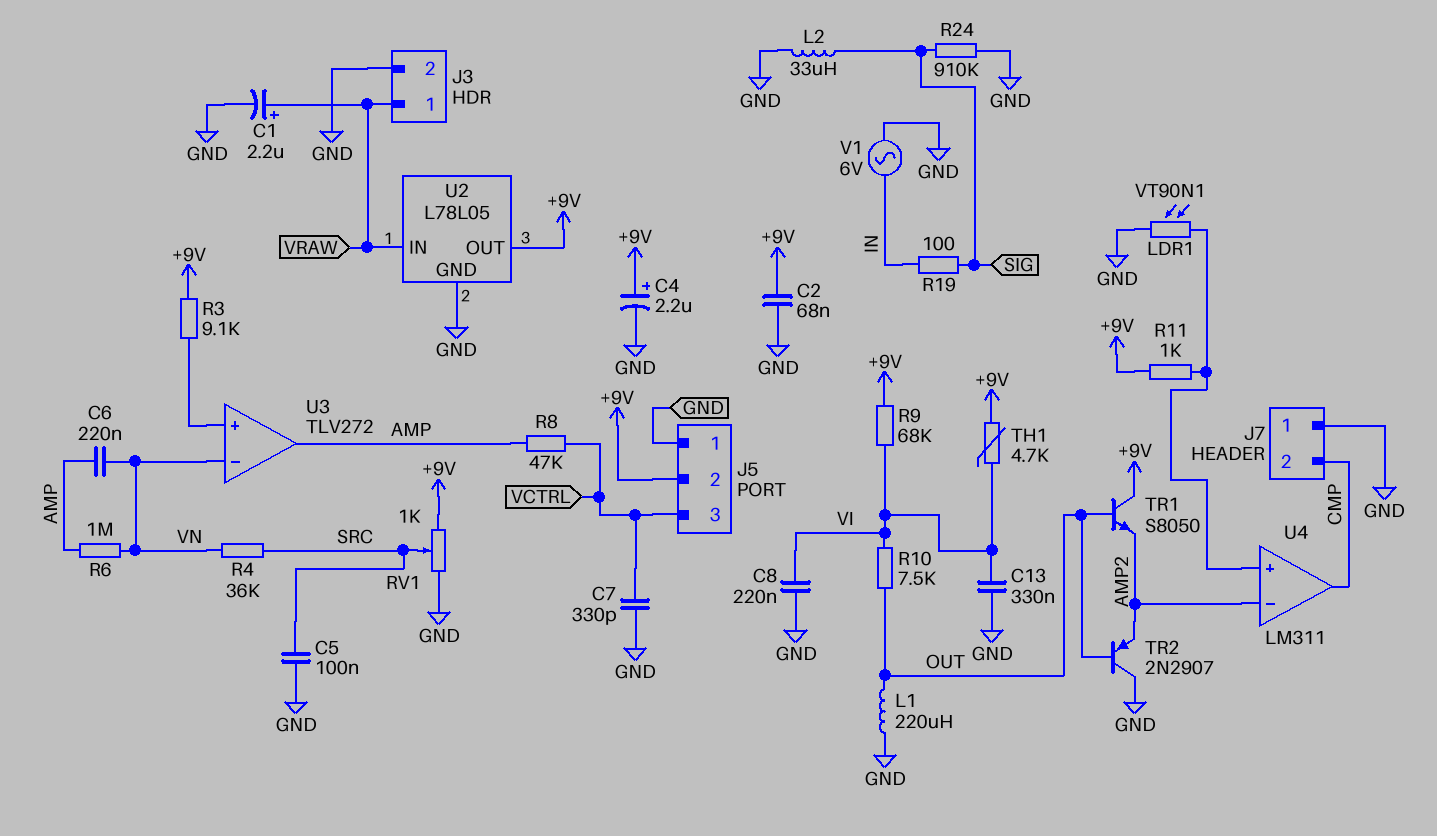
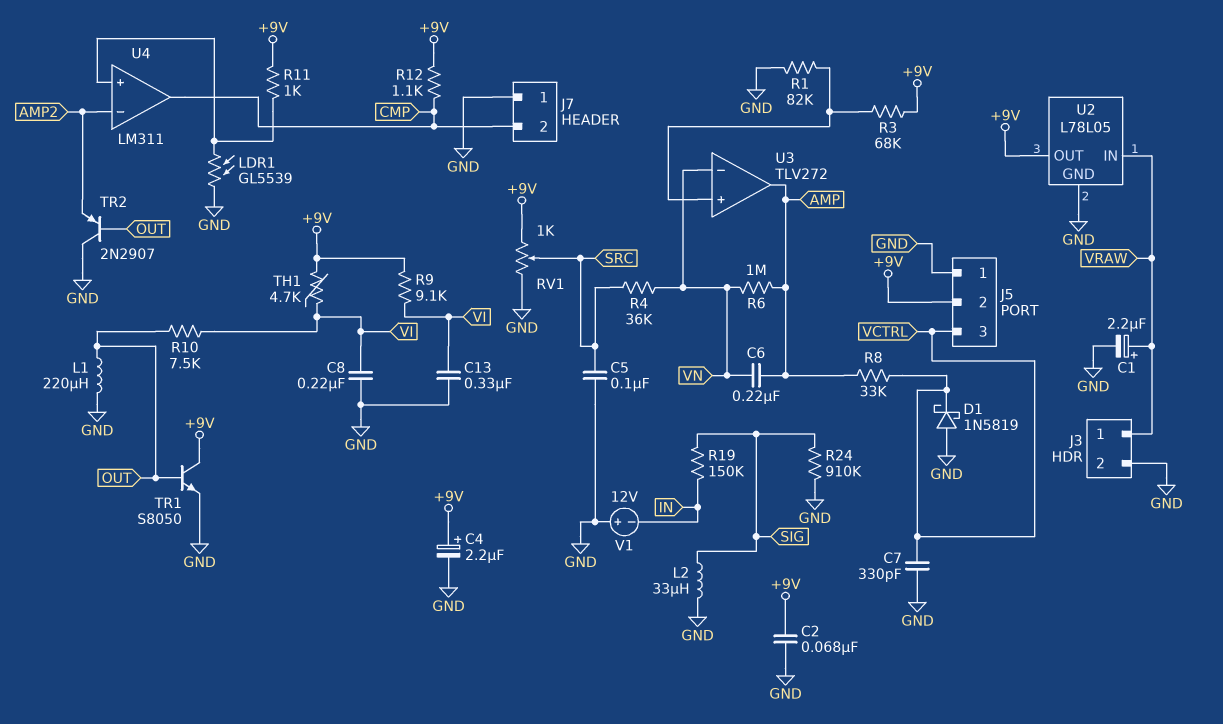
D1: none -> schottky 1N5819 (A GND, K VCTRL)
LDR1: VT90N1 (GND, U4/in+) -> GL5539 (GND, U4/in+)
R1: none -> 82k (GND, U3/in+)
R3: 9.1k (+9V, U3/in+) -> 68k (+9V, U3/in+)
R8: 47k (AMP, VCTRL) -> 33k (AMP, VCTRL)
R9: 68k (+9V, VI) -> 9.1k (+9V, VI)
R12: none -> 1.1k (+9V, CMP)
R19: 100 (IN, SIG) -> 150k (IN, SIG)
TR1: NPN S8050 (B OUT, C +9V, E AMP2) -> NPN S8050 (B OUT, C +9V, E GND)
V1: AC 6V (GND, IN) -> 12V (plus GND, minus IN)

